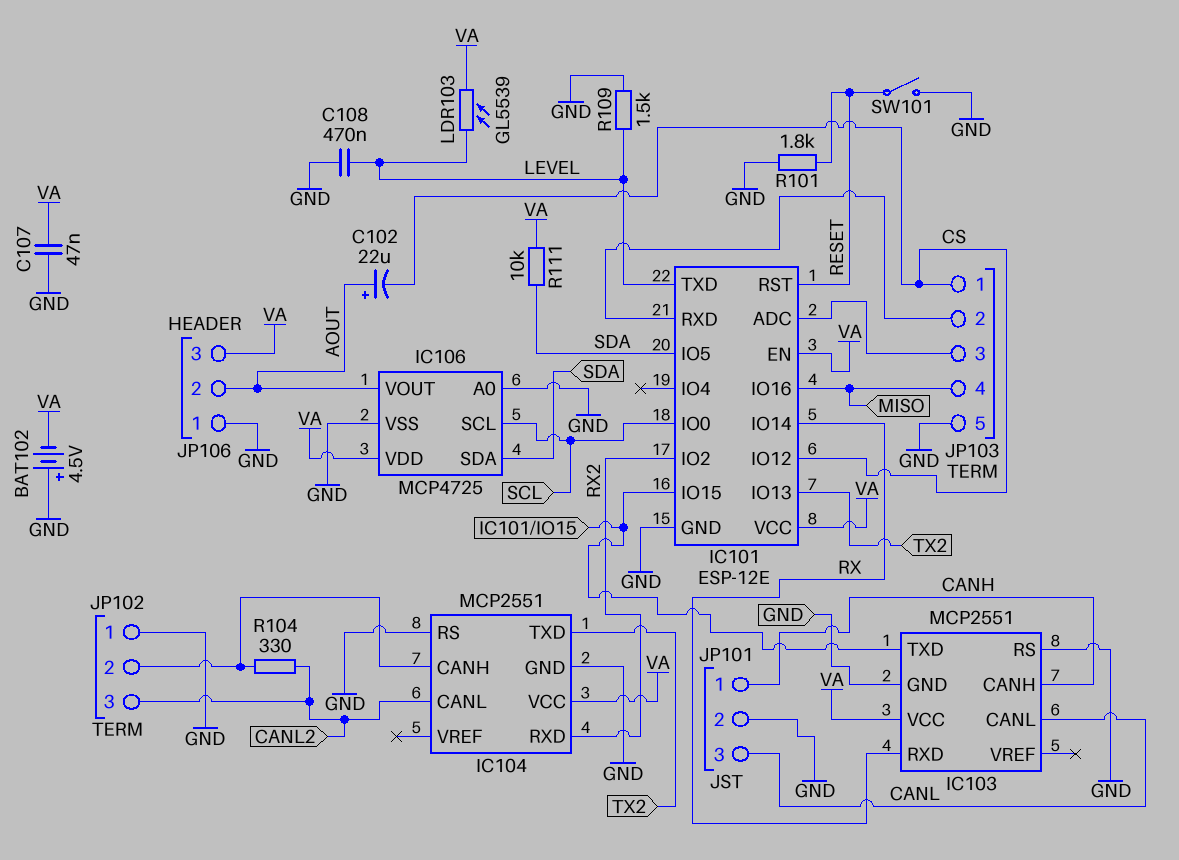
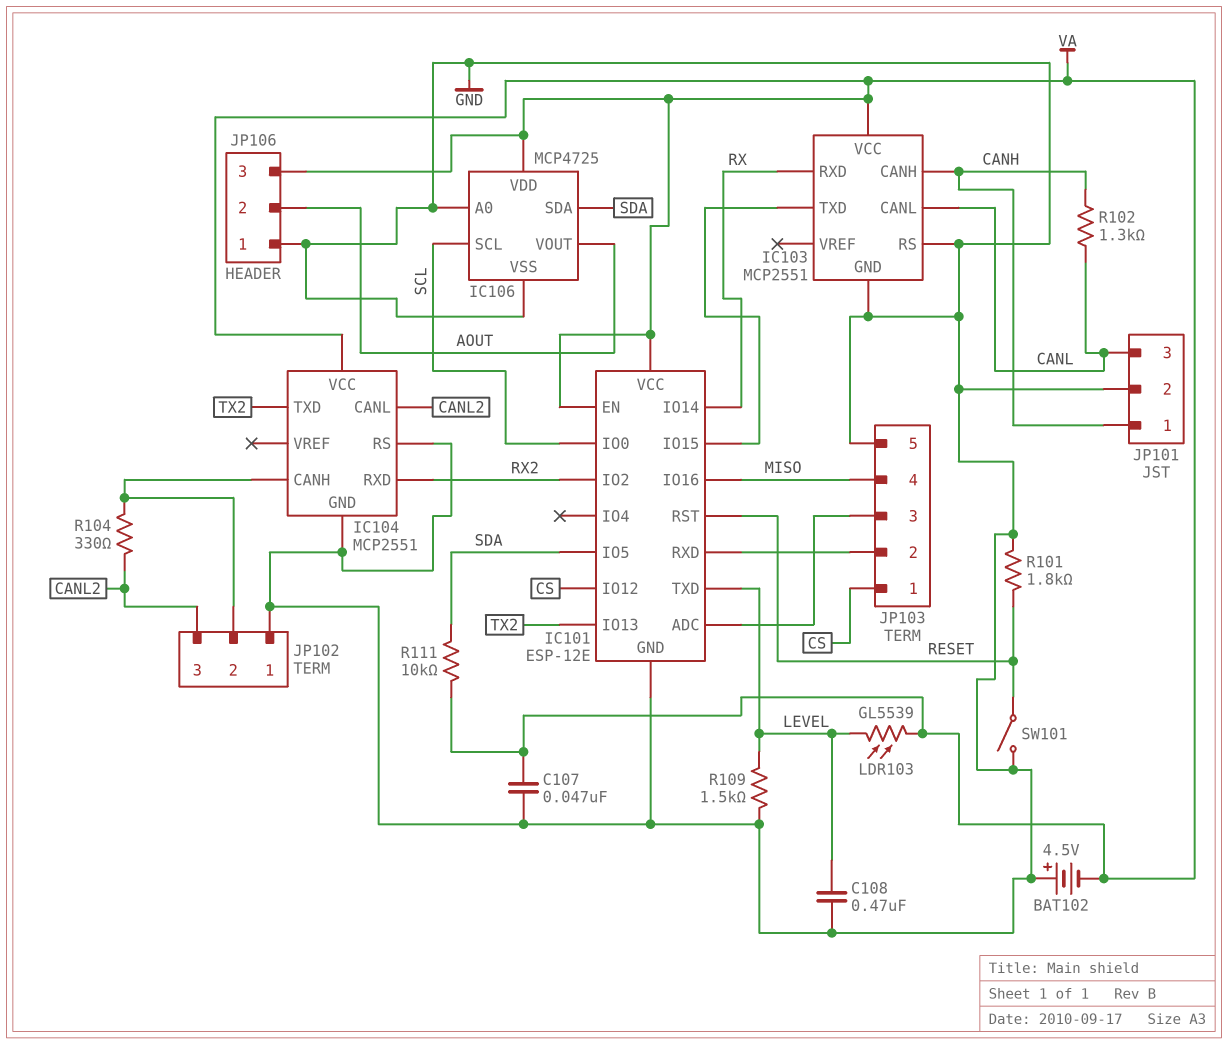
C102: 22uF (plus AOUT, minus CS) -> none
R102: none -> 1.3k (CANH, CANL)

